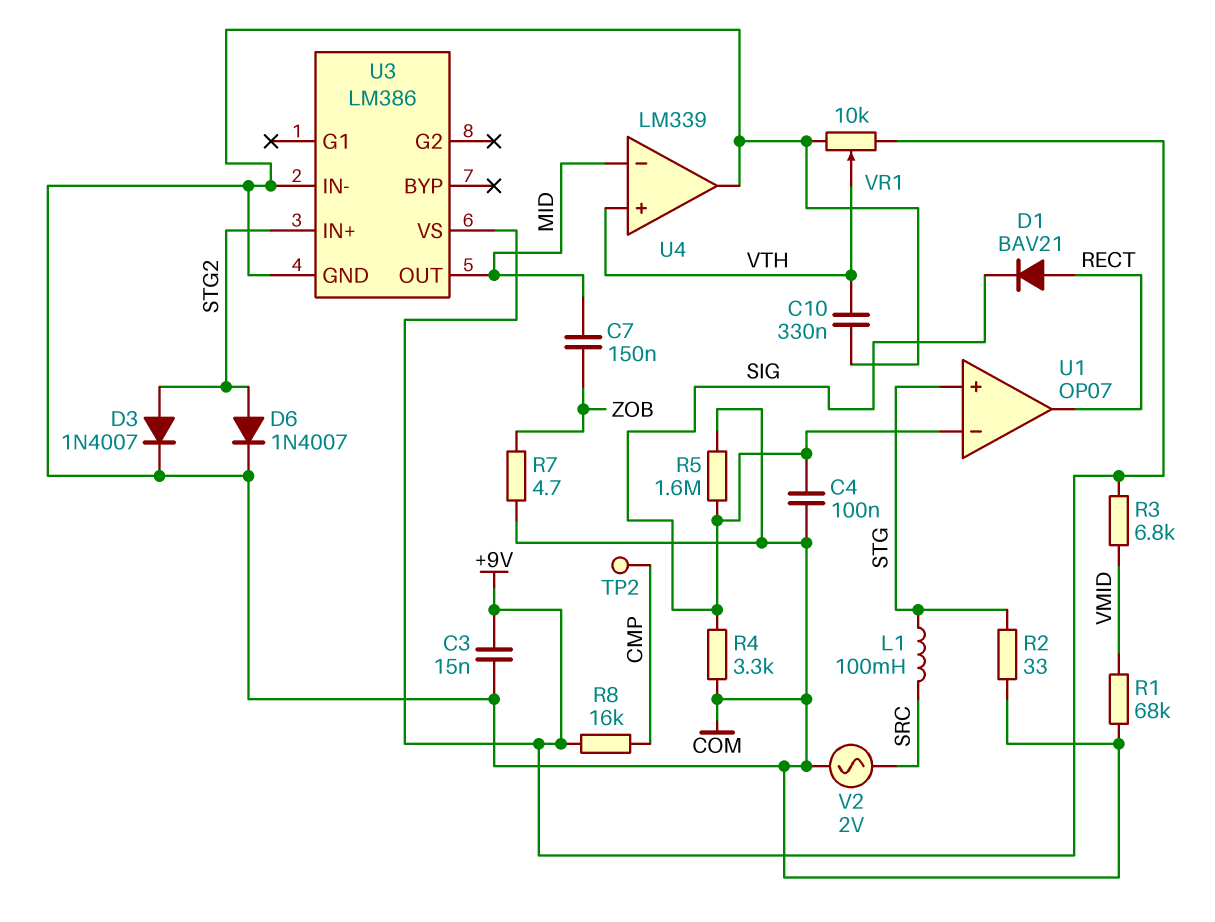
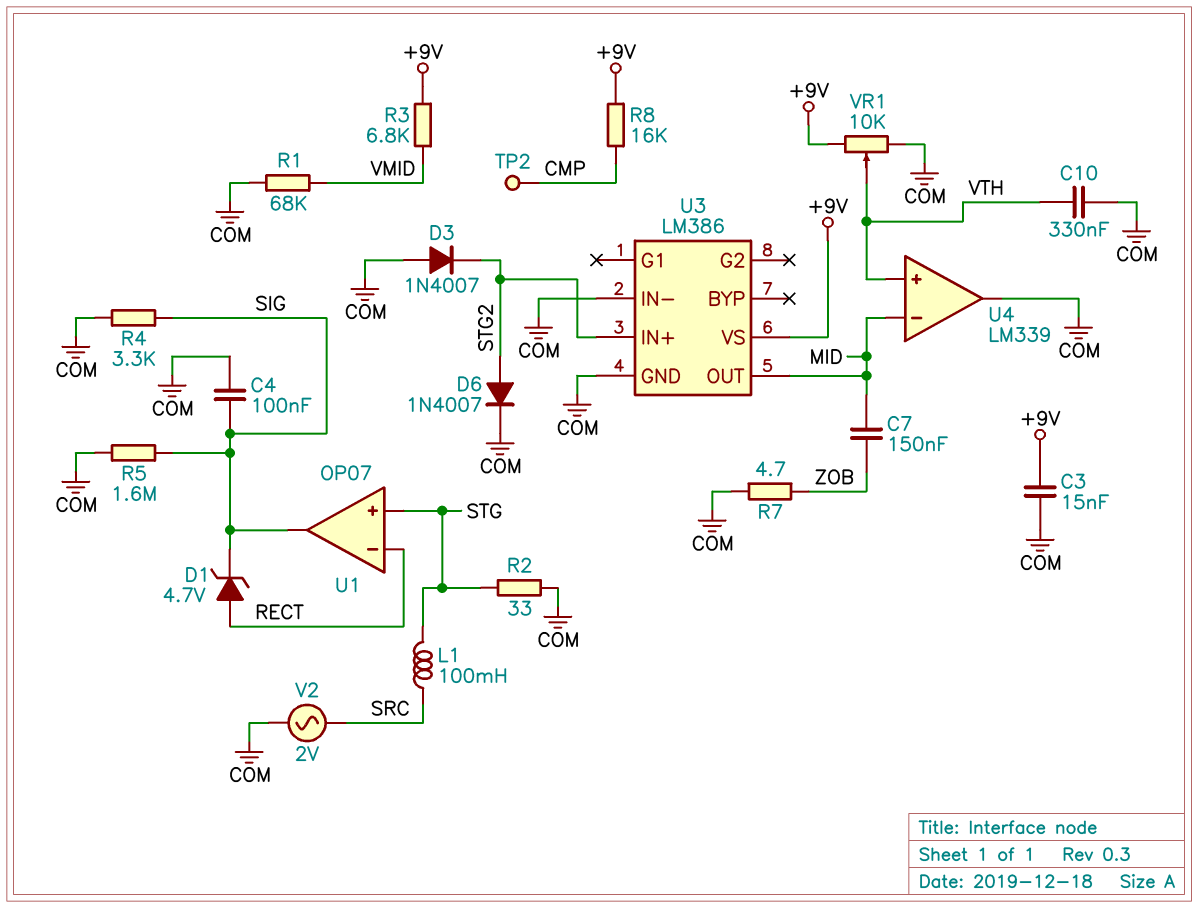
D1: diode BAV21 (A RECT, K SIG) -> zener 4.7V (A RECT, K SIG)
D3: diode 1N4007 (A STG2, K COM) -> diode 1N4007 (A COM, K STG2)
U1 pin in-: SIG -> RECT
U1 pin out: RECT -> SIG

